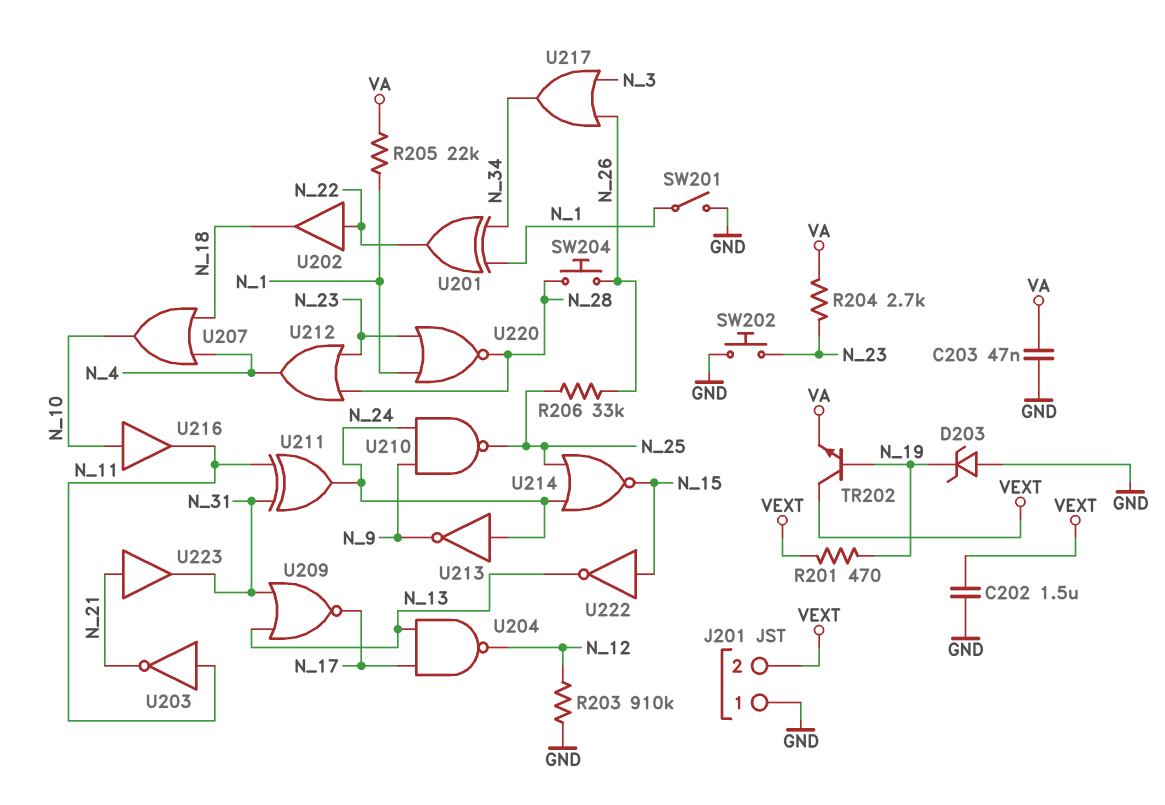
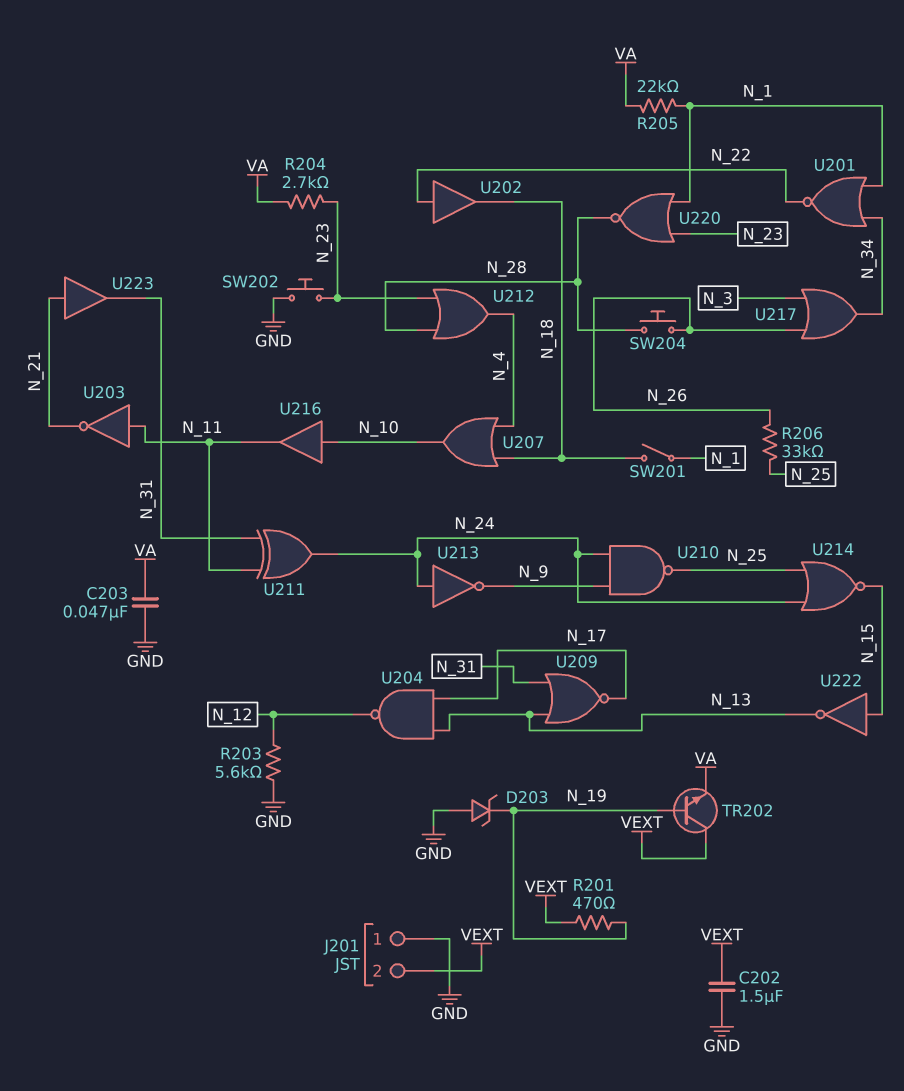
R203: 910k (GND, N_12) -> 5.6k (GND, N_12)
SW201: switch (GND, N_1) -> switch (N_1, N_18)
U201: XOR (in N_1, in N_34, out N_22) -> NOR (in N_1, in N_34, out N_22)

